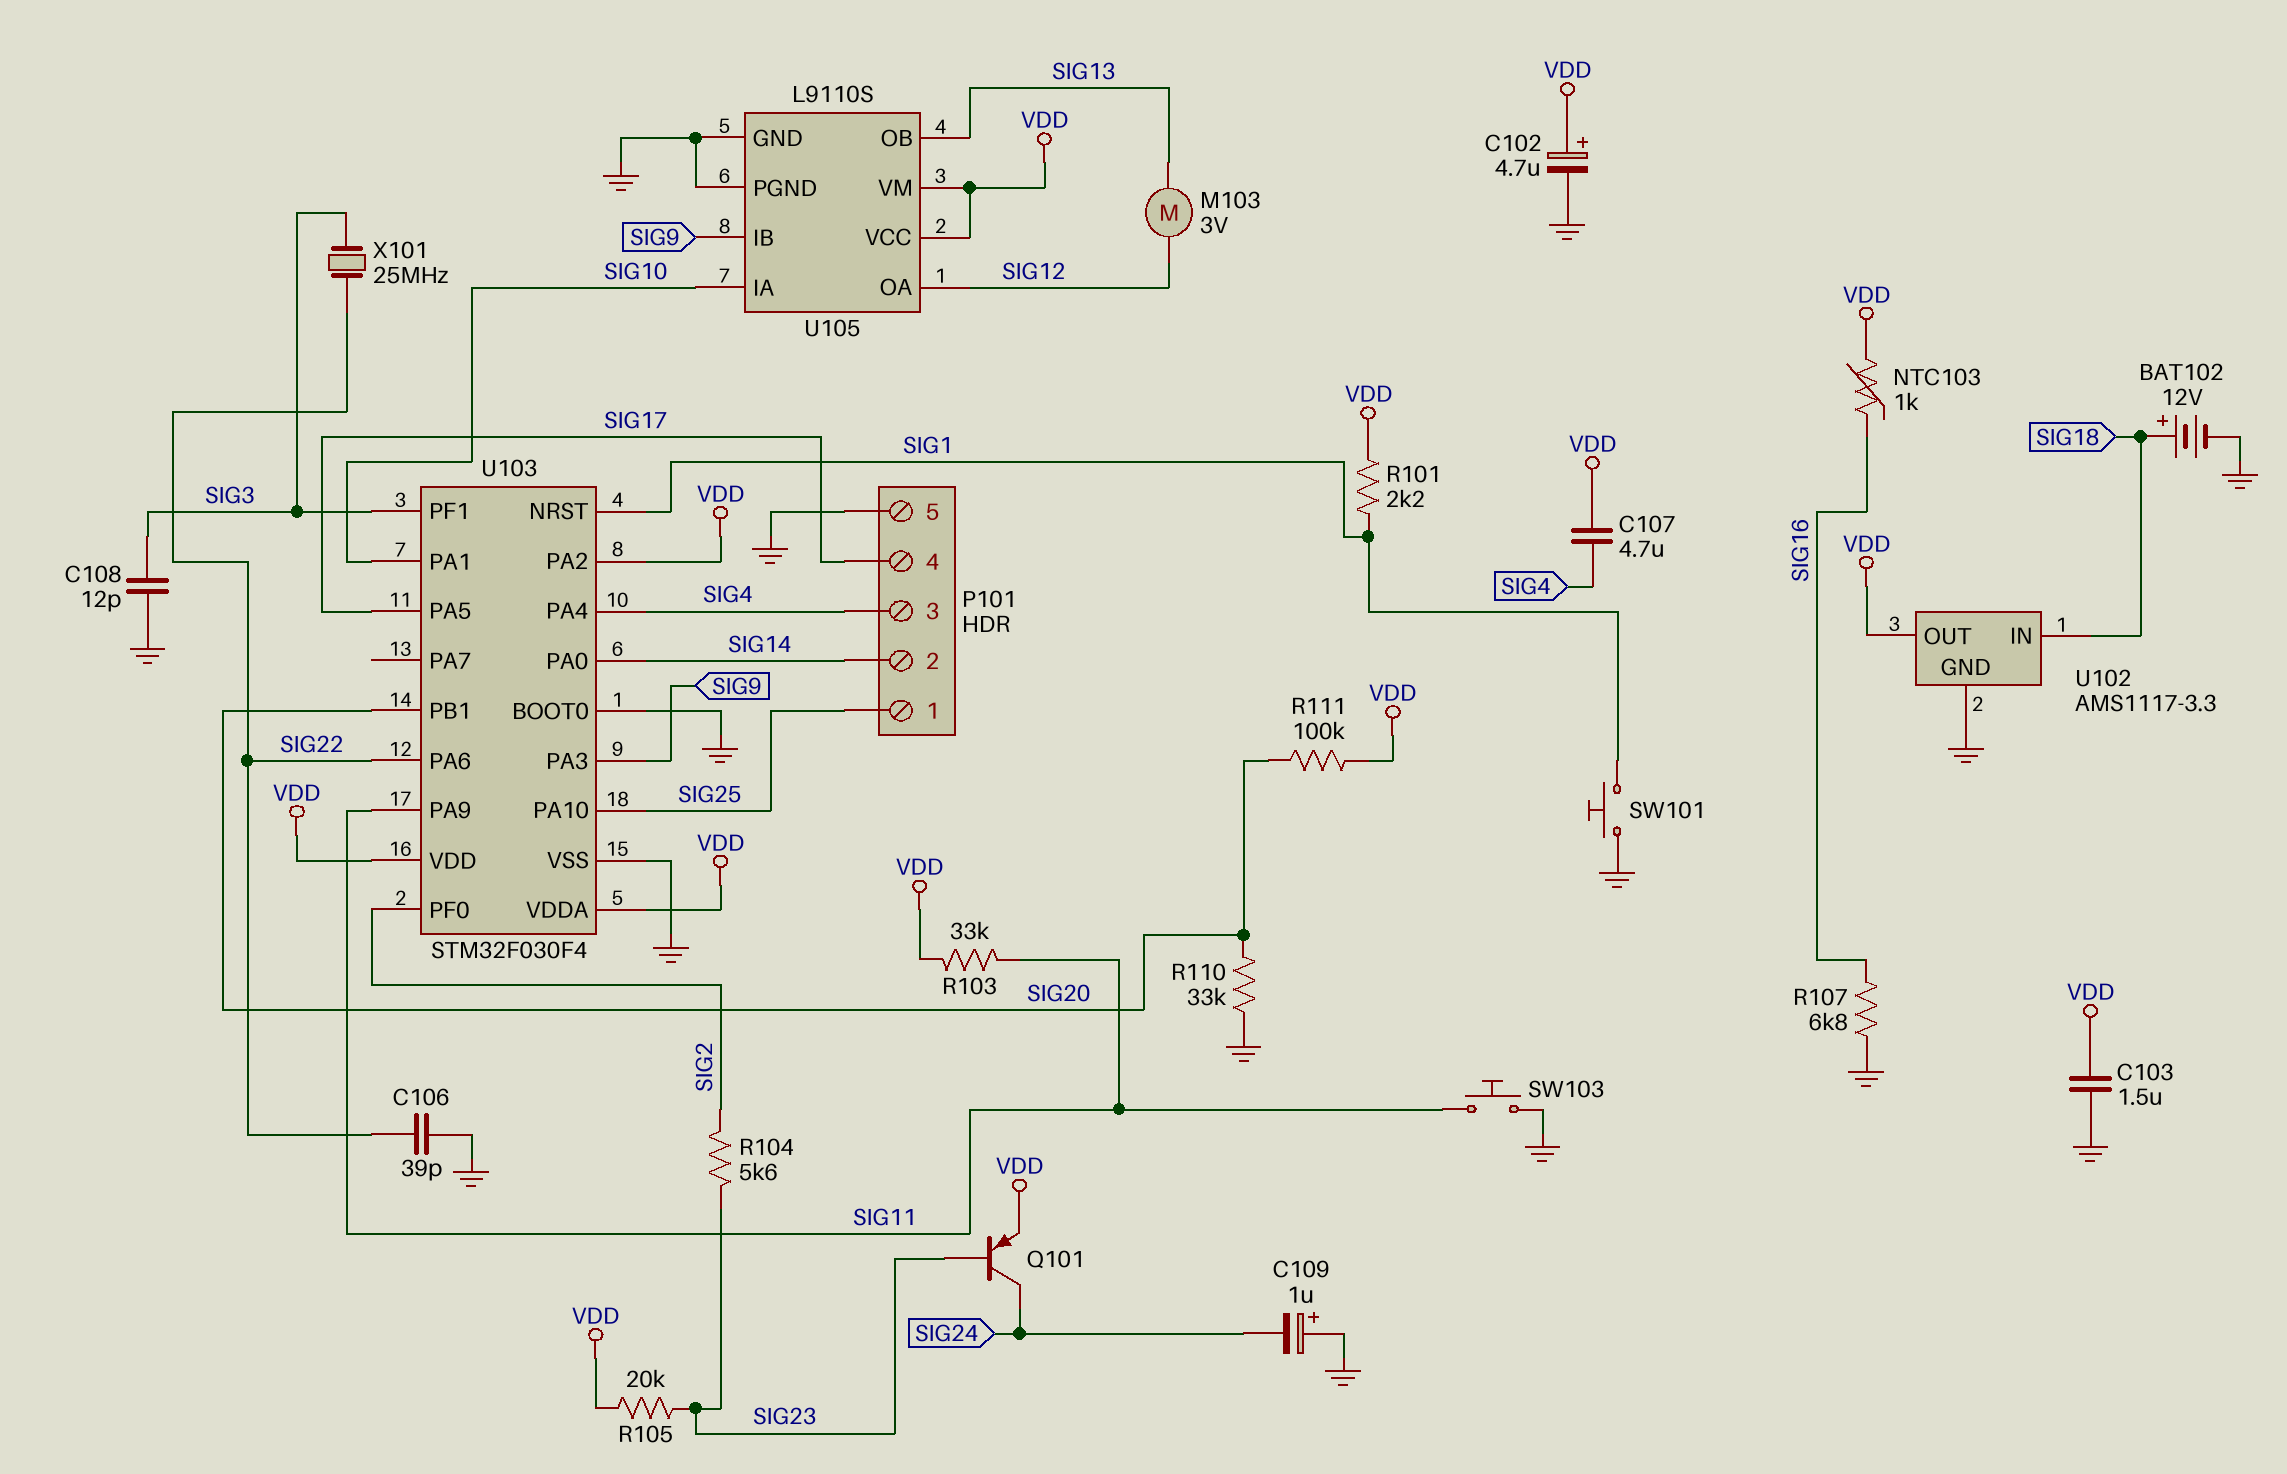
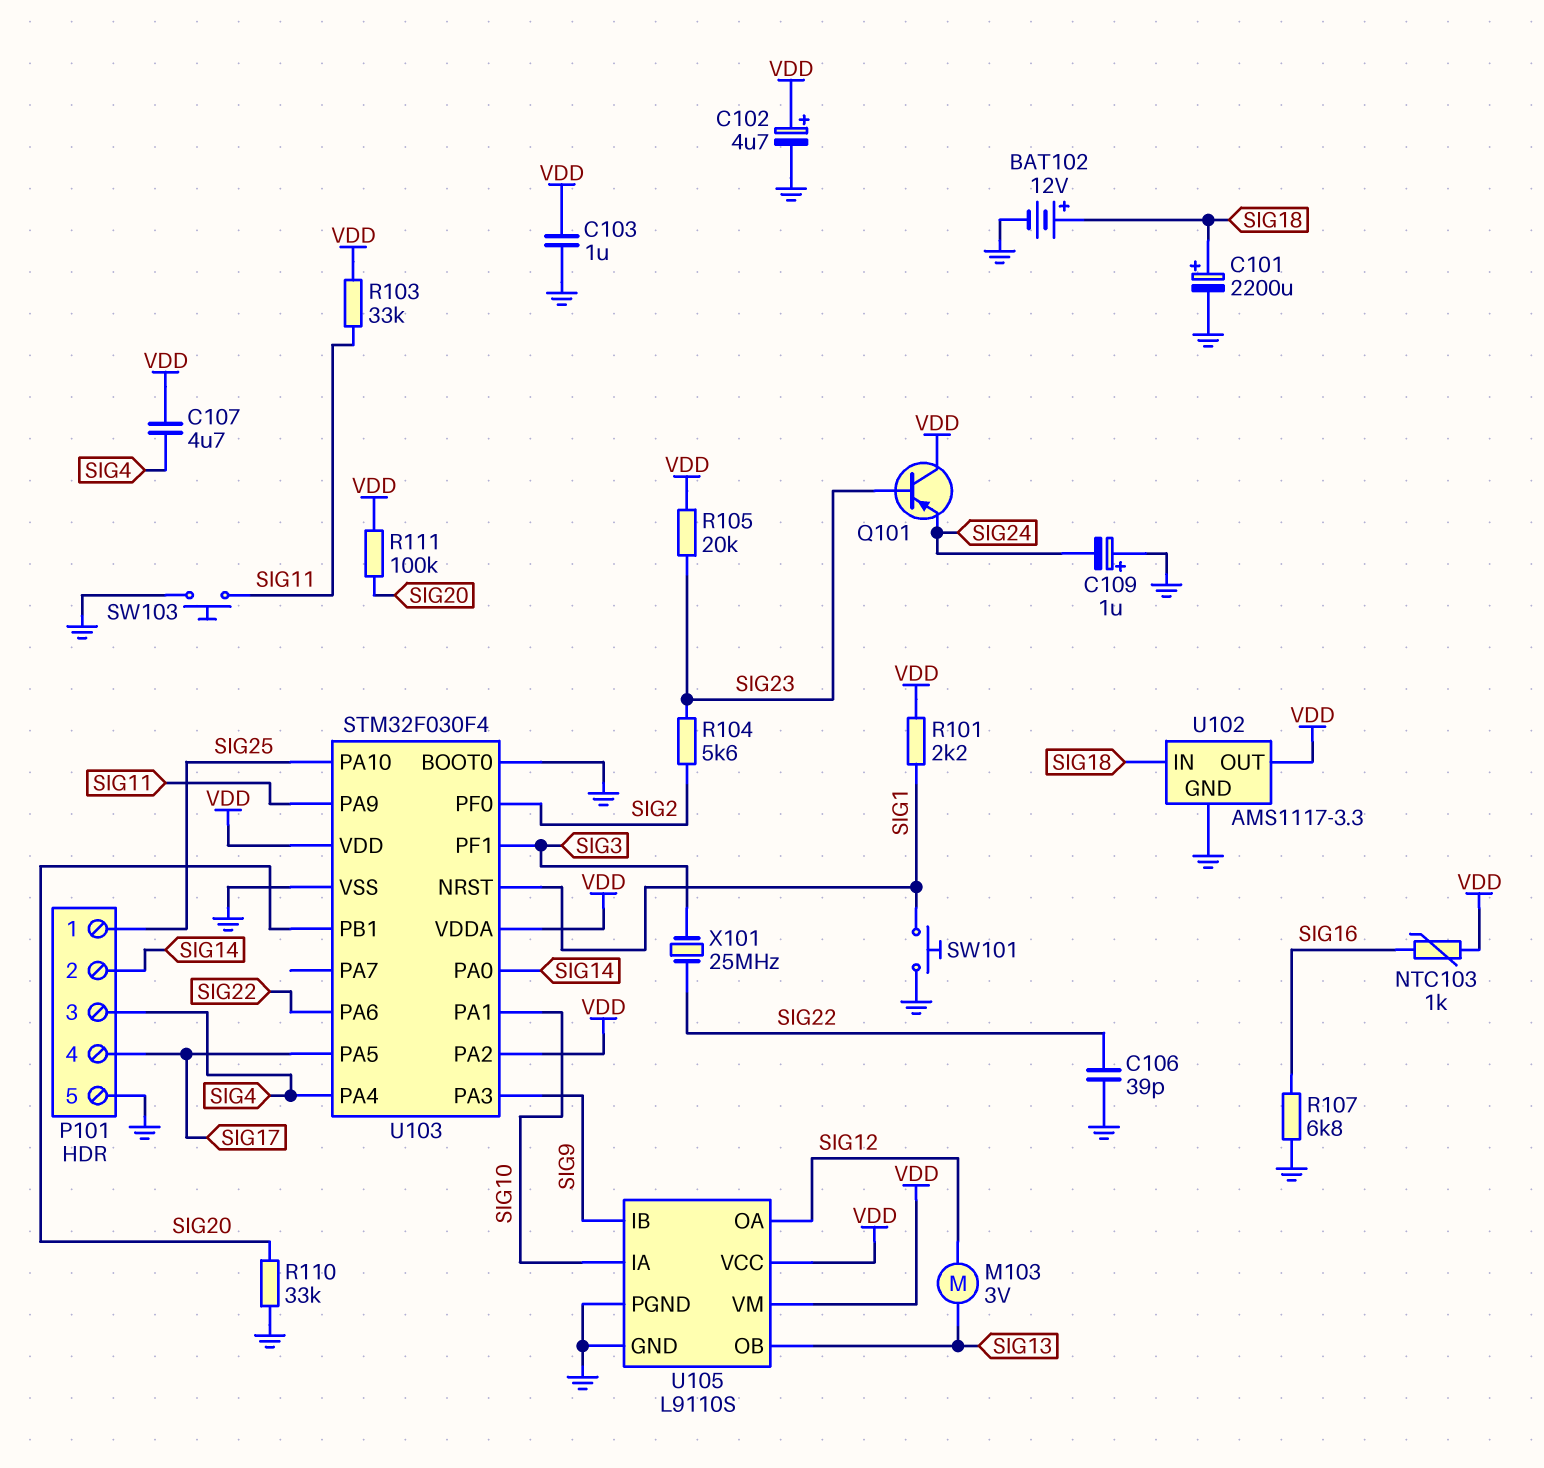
C101: none -> 2200uF (plus SIG18, minus GND)
C103: 1.5uF (GND, VDD) -> 1uF (GND, VDD)
C108: 12pF (GND, SIG3) -> none
Q101: PNP (B SIG23, C SIG24, E VDD) -> PNP (B SIG23, C VDD, E SIG24)

